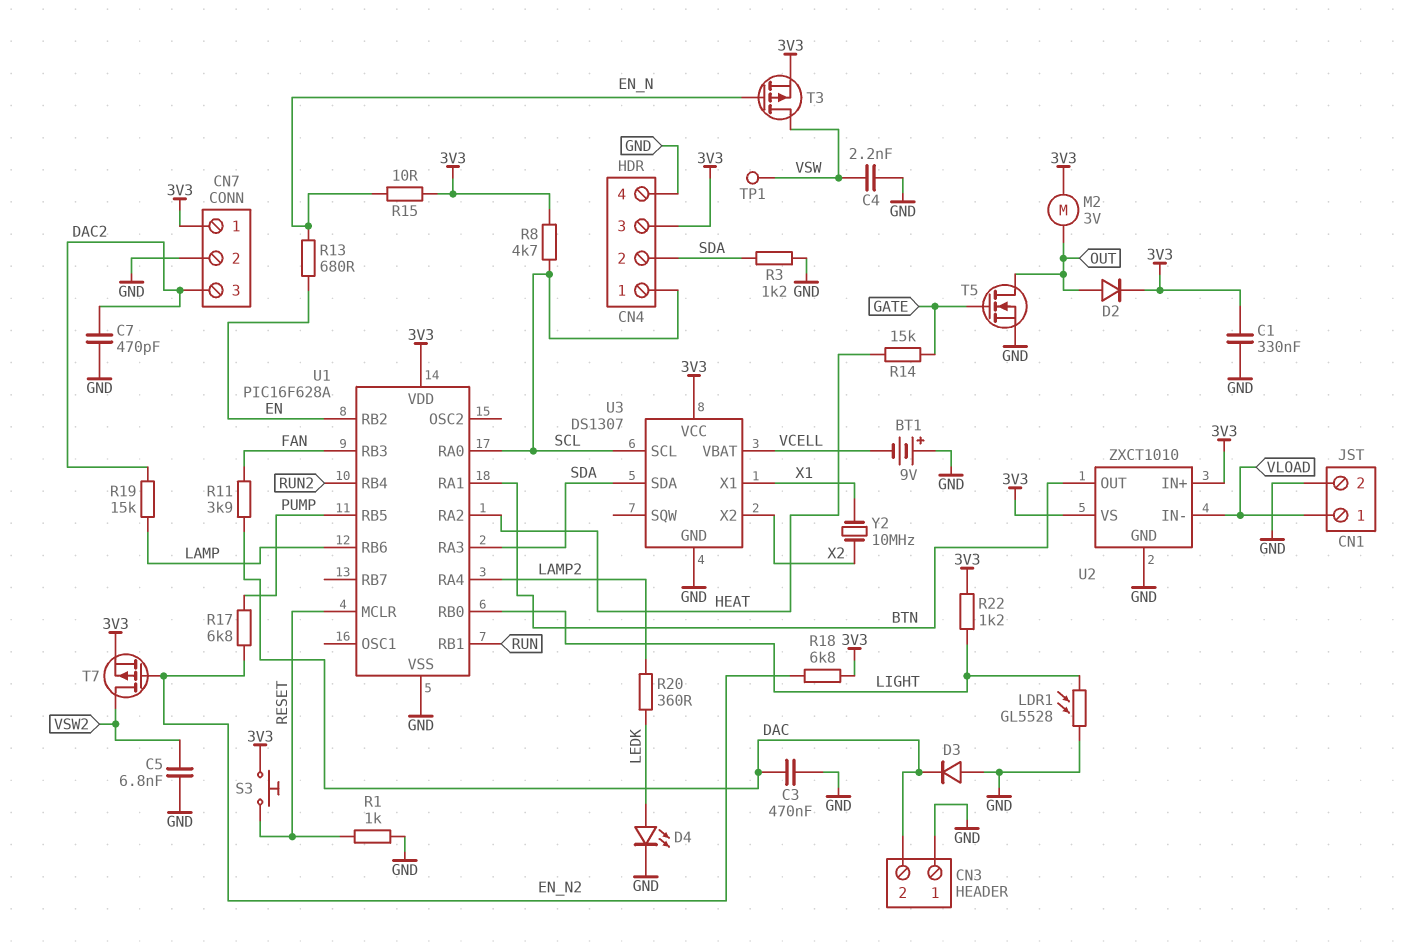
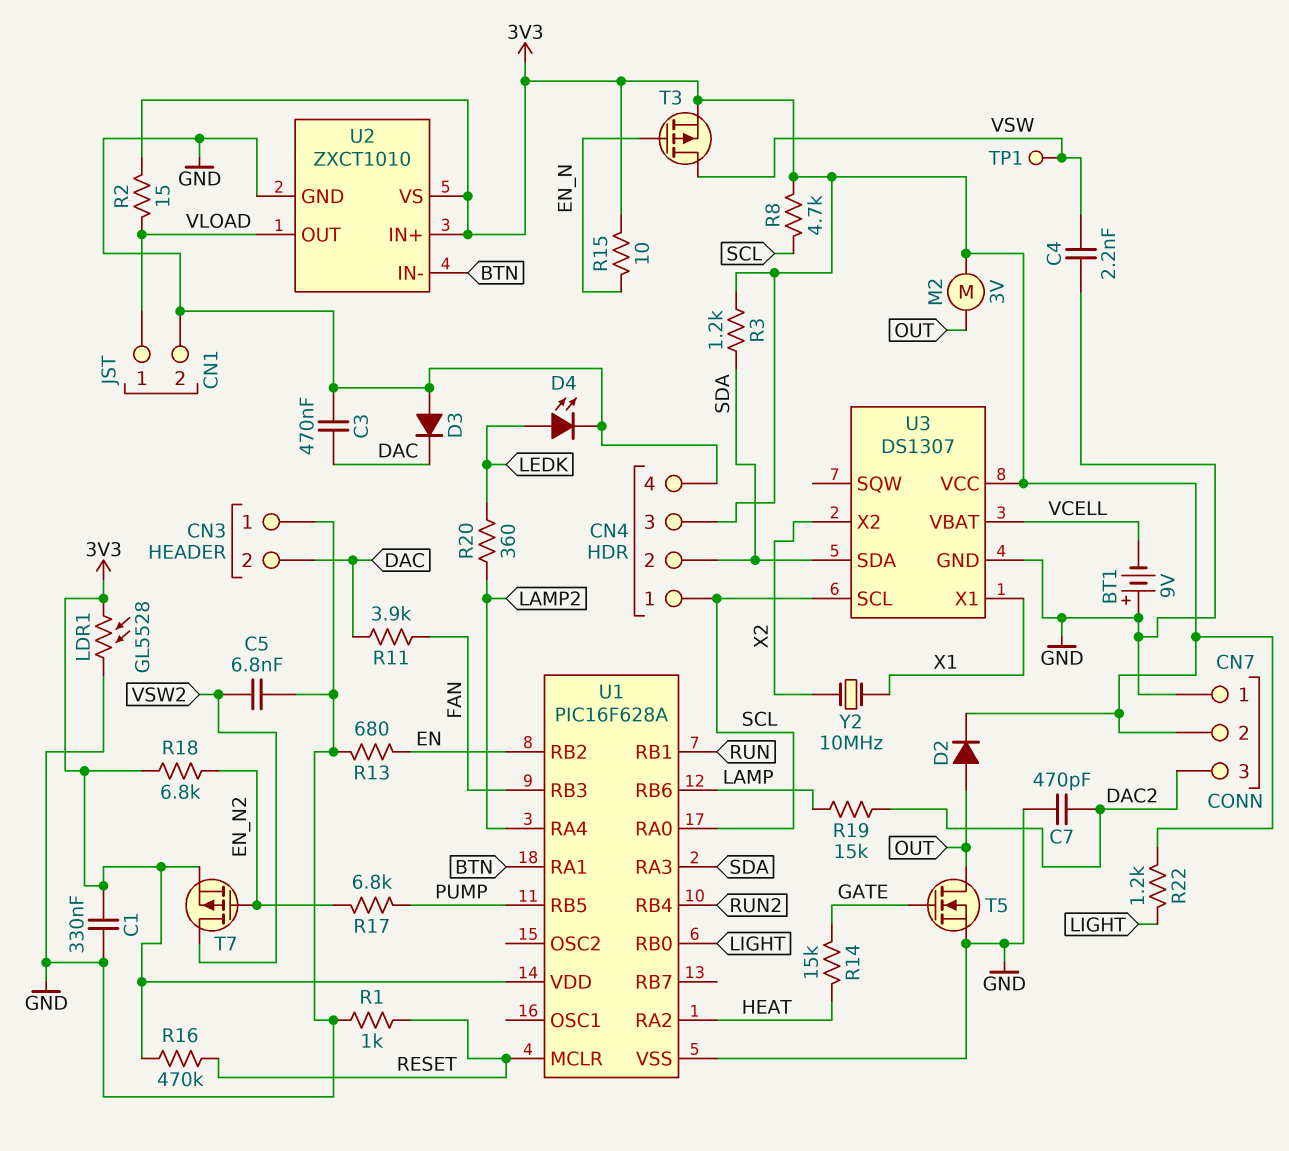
CN7 pin 1: 3V3 -> GND
CN7 pin 2: GND -> 3V3
LDR1: GL5528 (GND, LIGHT) -> GL5528 (3V3, GND)
R2: none -> 15 (3V3, VLOAD)
R3: 1.2k (GND, SDA) -> 1.2k (3V3, SDA)
R13: 680 (EN, EN_N) -> 680 (EN, GND)
R16: none -> 470k (3V3, RESET)
S3: button (3V3, RESET) -> none
U2 pin IN-: VLOAD -> BTN
U2 pin OUT: BTN -> VLOAD

